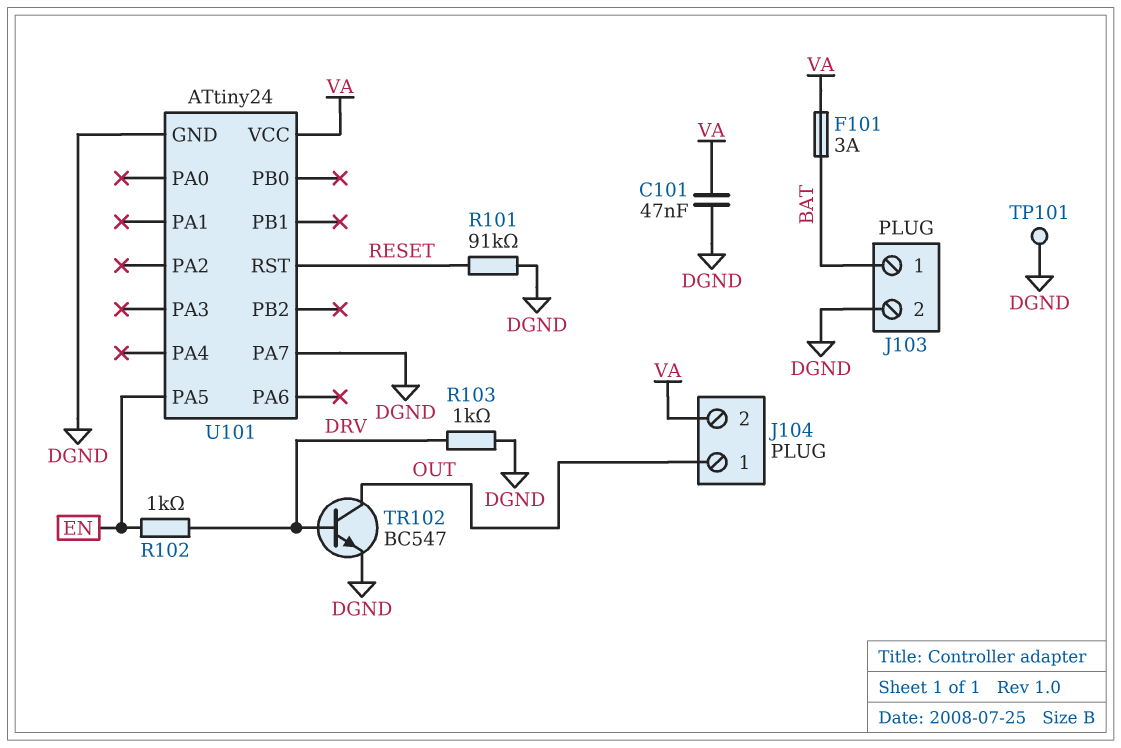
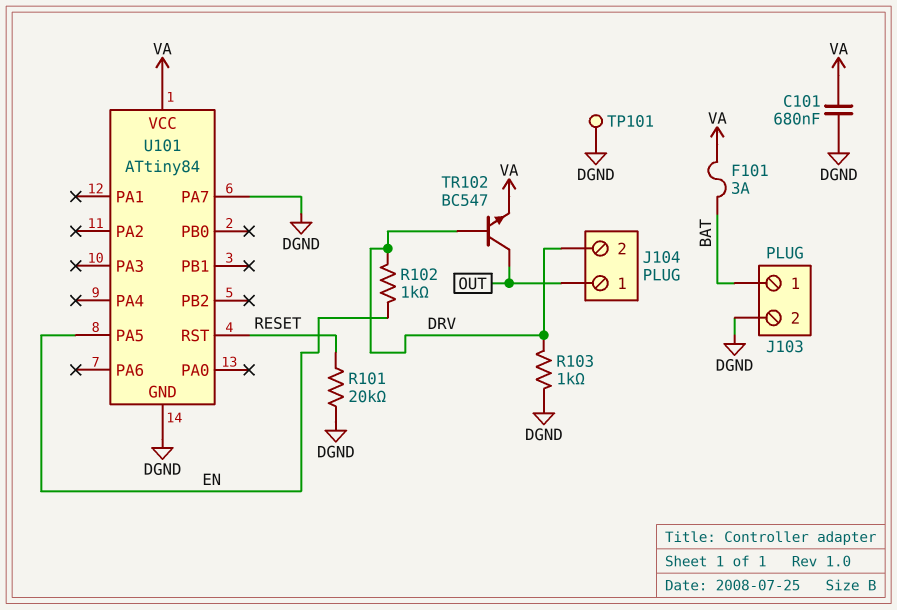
C101: 47nF (DGND, VA) -> 680nF (DGND, VA)
J104 pin 2: VA -> DRV
R101: 91k (DGND, RESET) -> 20k (DGND, RESET)
TR102: NPN BC547 (B DRV, C OUT, E DGND) -> NPN BC547 (B DRV, C OUT, E VA)
U101: ATtiny24 -> ATtiny84

